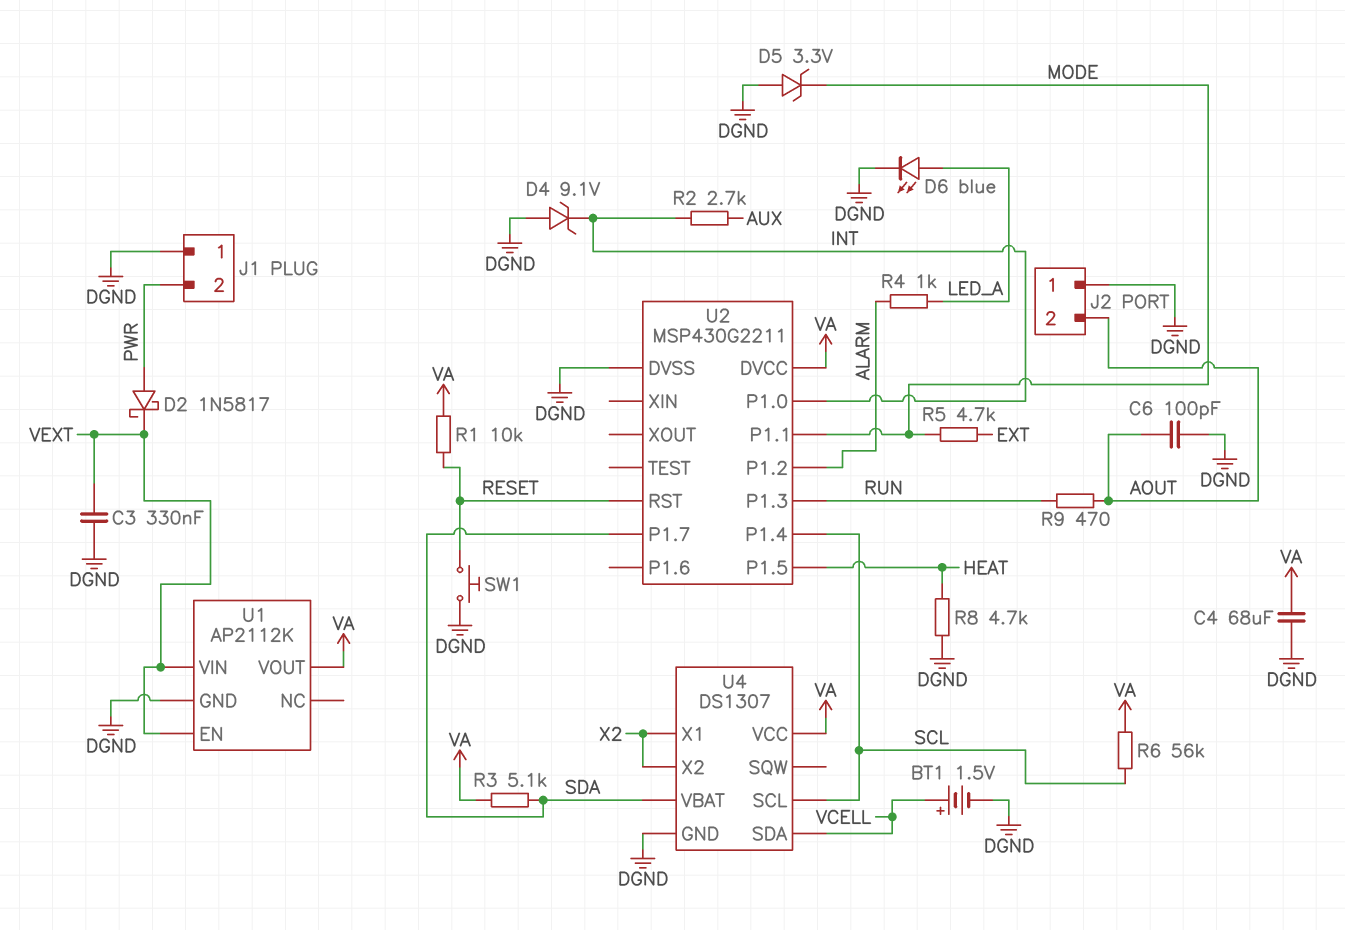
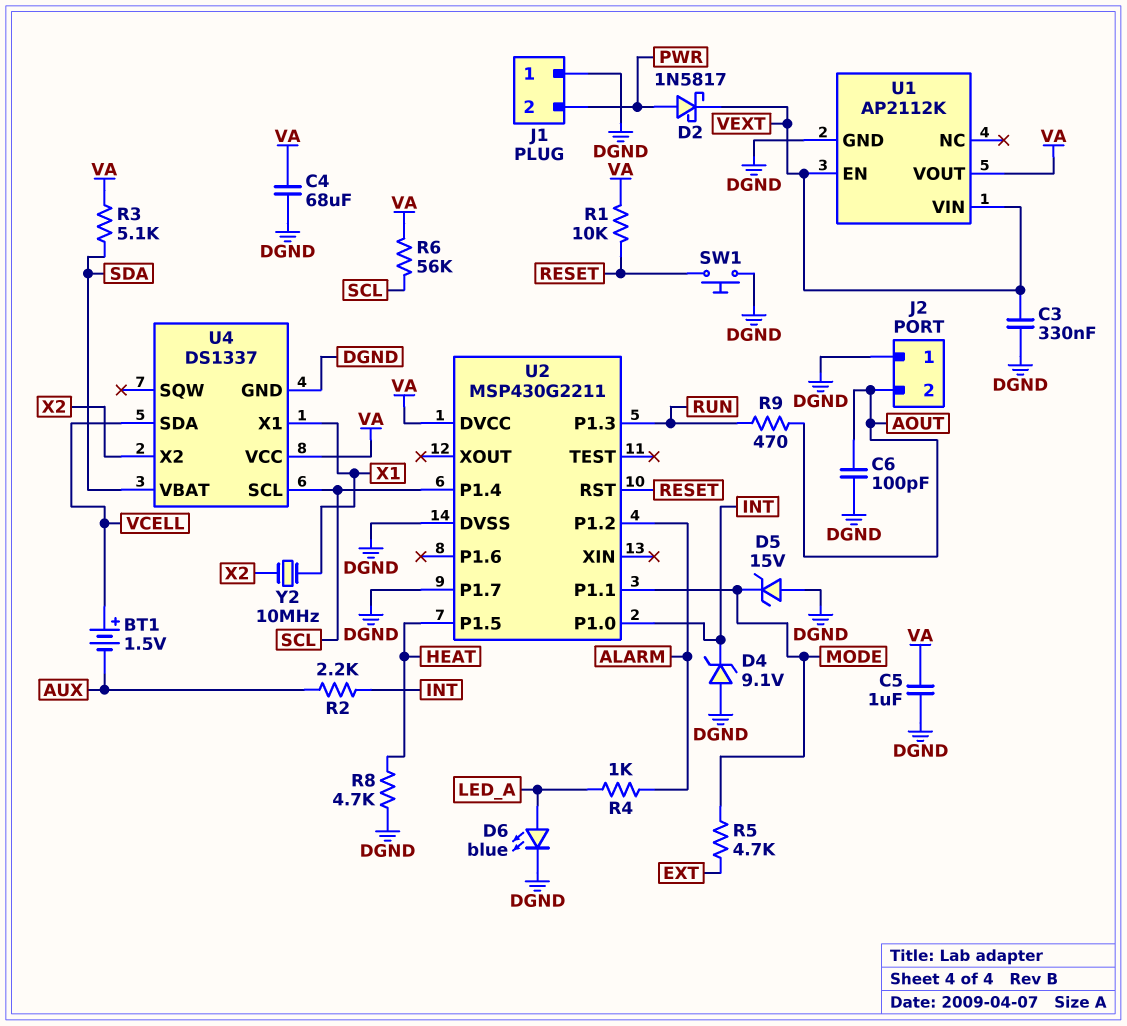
BT1: 1.5V (plus VCELL, minus DGND) -> 1.5V (plus VCELL, minus AUX)
C5: none -> 1uF (DGND, VA)
D5: zener 3.3V (A DGND, K MODE) -> zener 15V (A DGND, K MODE)
R2: 2.7k (AUX, INT) -> 2.2k (AUX, INT)
U2 pin P1.7: SDA -> DGND
U4: DS1307 -> DS1337
U4 pin X1: X2 -> X1
Y2: none -> 10MHz (X1, X2)

